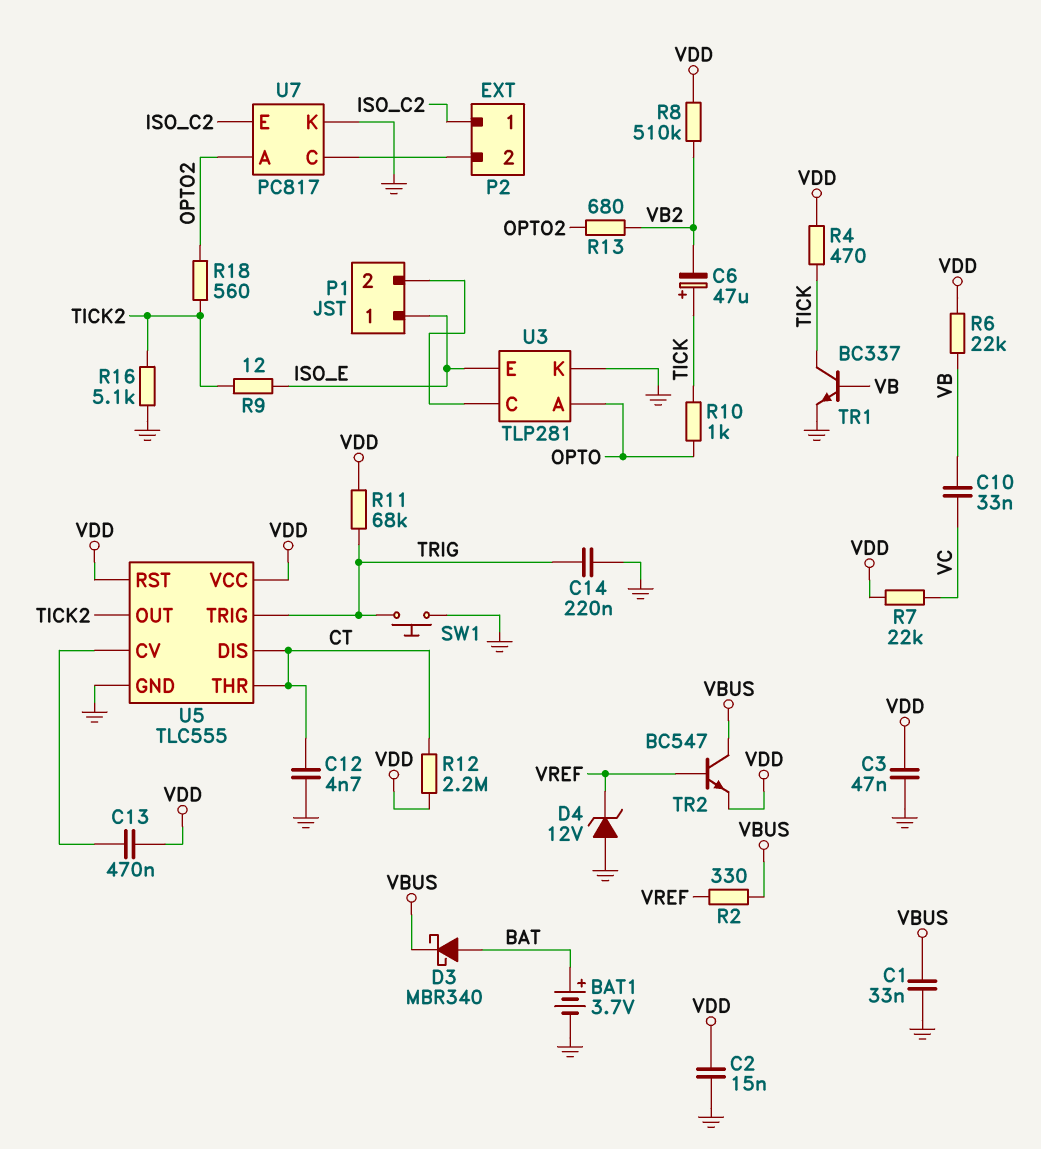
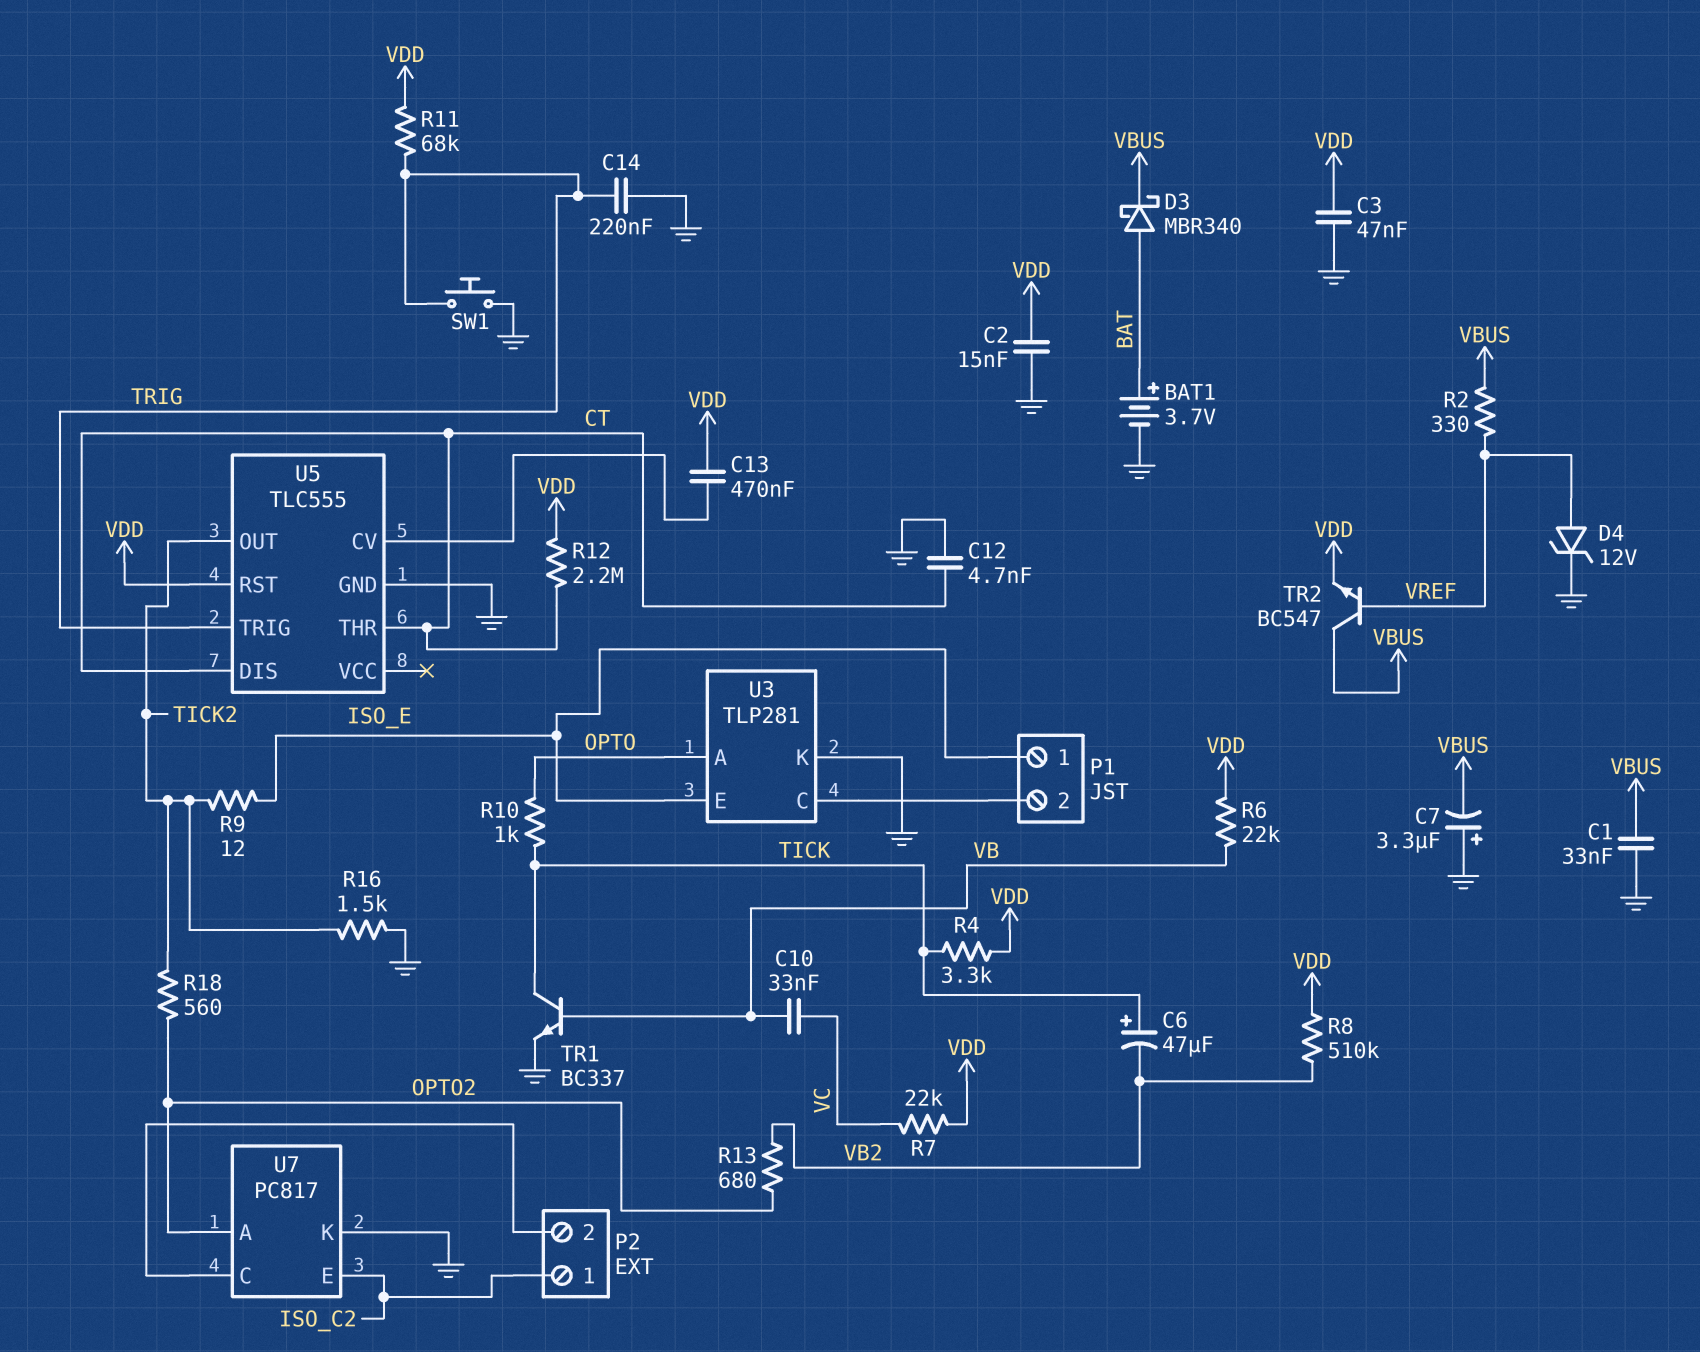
C7: none -> 3.3uF (plus GND, minus VBUS)
D4: zener 12V (A GND, K VREF) -> zener 12V (A VREF, K GND)
R4: 470 (TICK, VDD) -> 3.3k (TICK, VDD)
R16: 5.1k (GND, TICK2) -> 1.5k (GND, TICK2)
U5 pin VCC: VDD -> none

